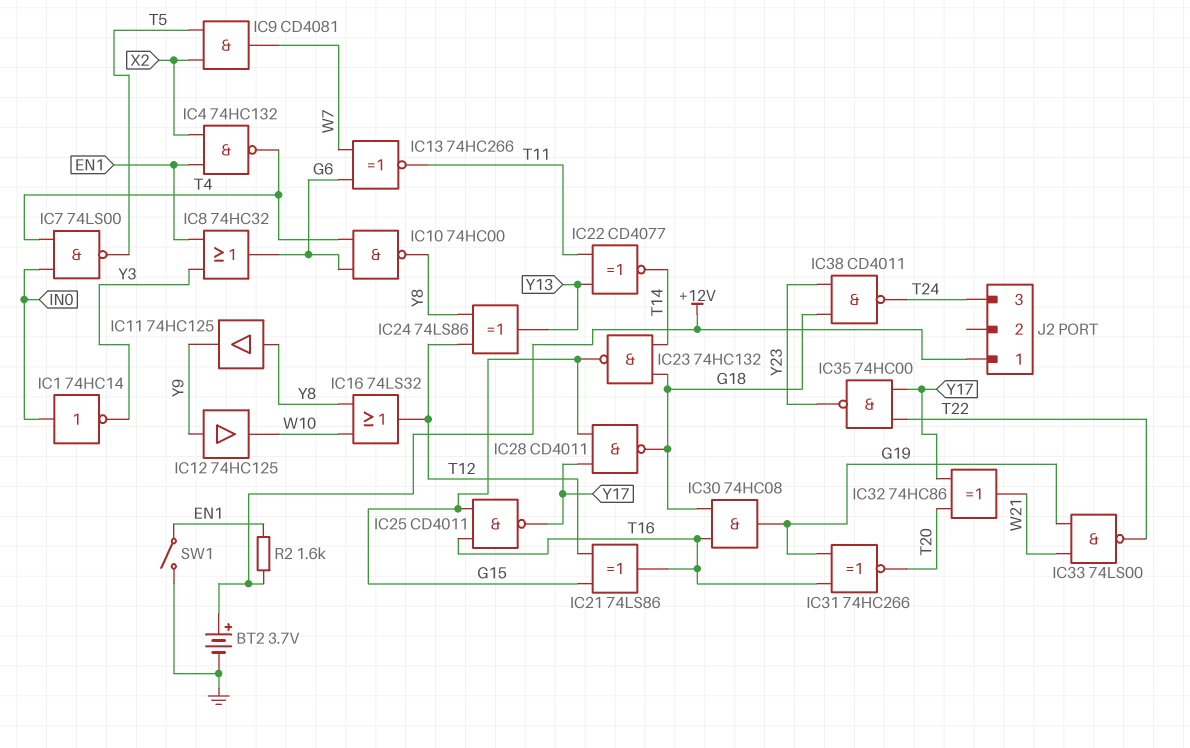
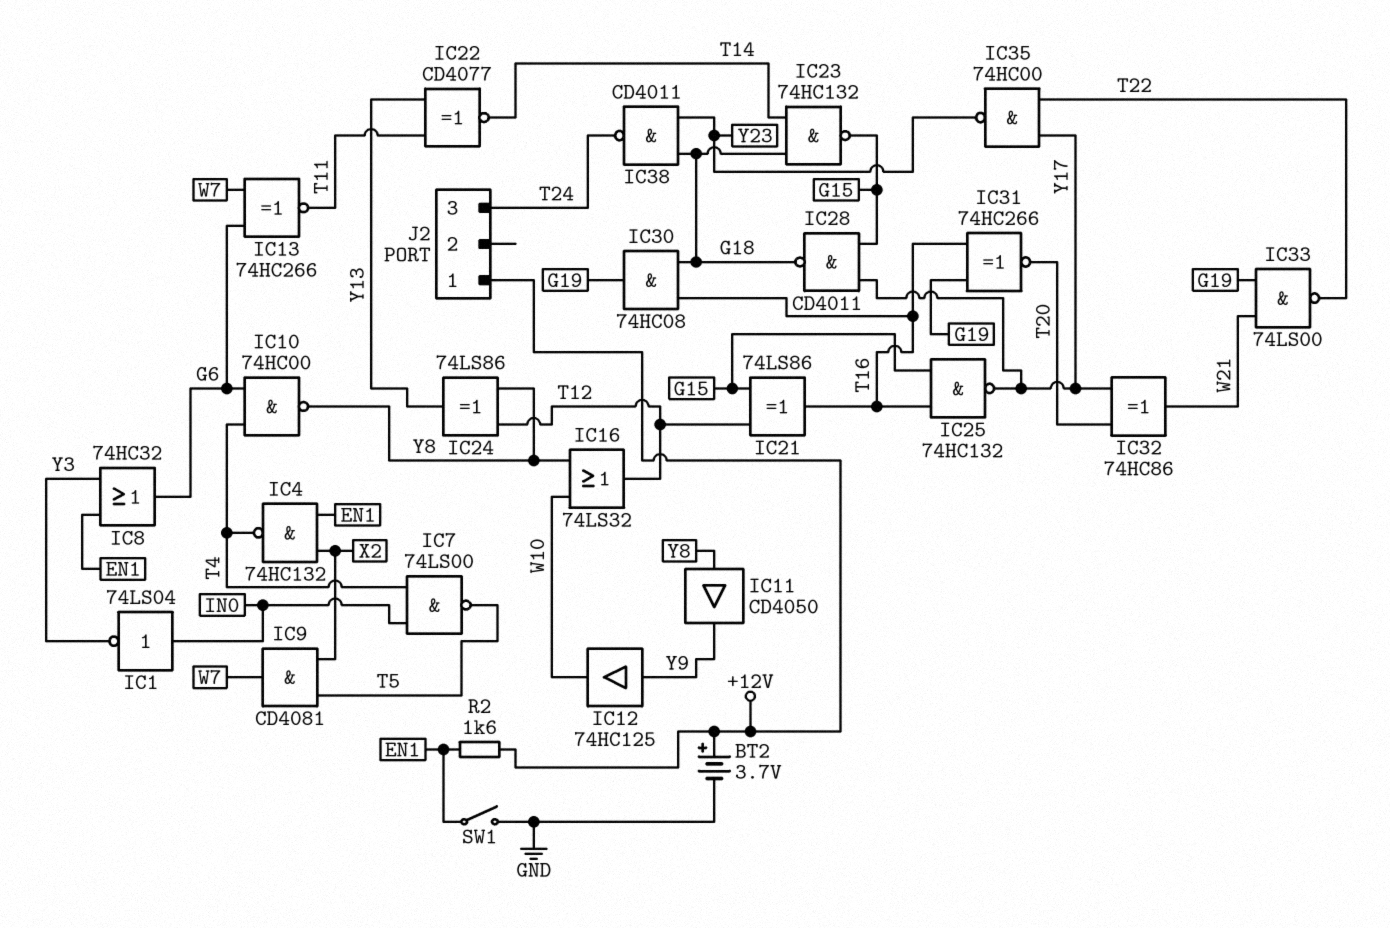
IC1: NOT 74HC14 (in IN0, out Y3) -> NOT 74LS04 (in IN0, out Y3)
IC11: buffer 74HC125 (in Y8, out Y9) -> buffer CD4050 (in Y8, out Y9)
IC25: NAND CD4011 (in G15, in T16, out Y17) -> NAND 74HC132 (in G15, in T16, out Y17)

